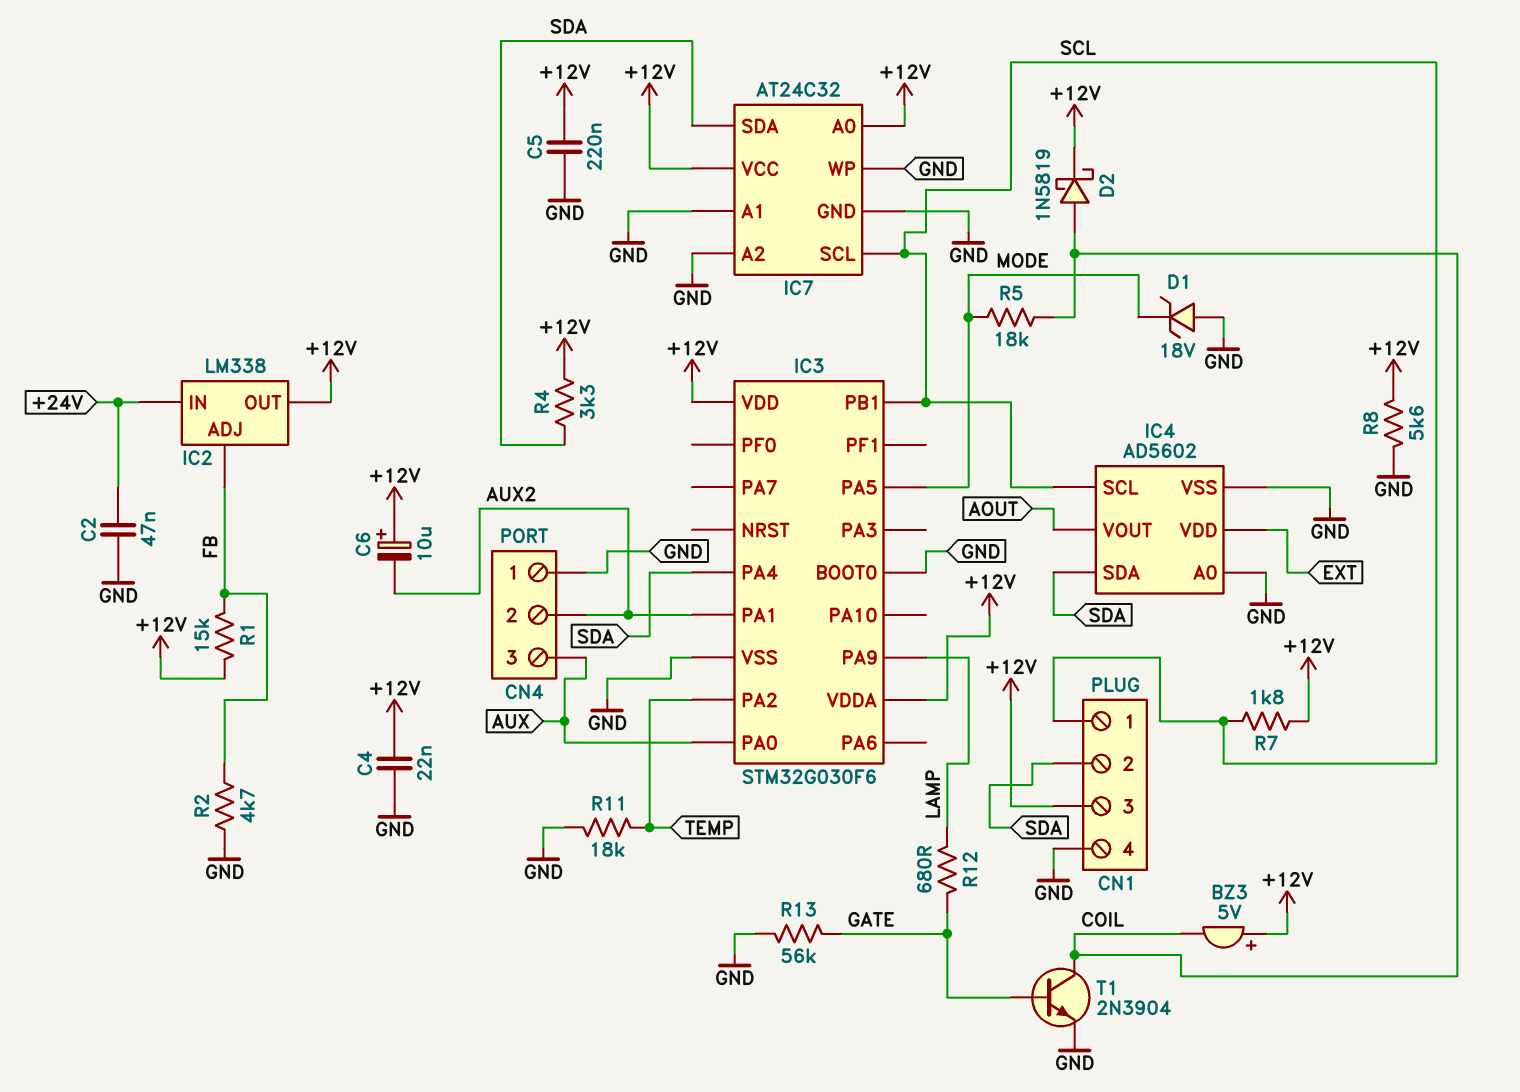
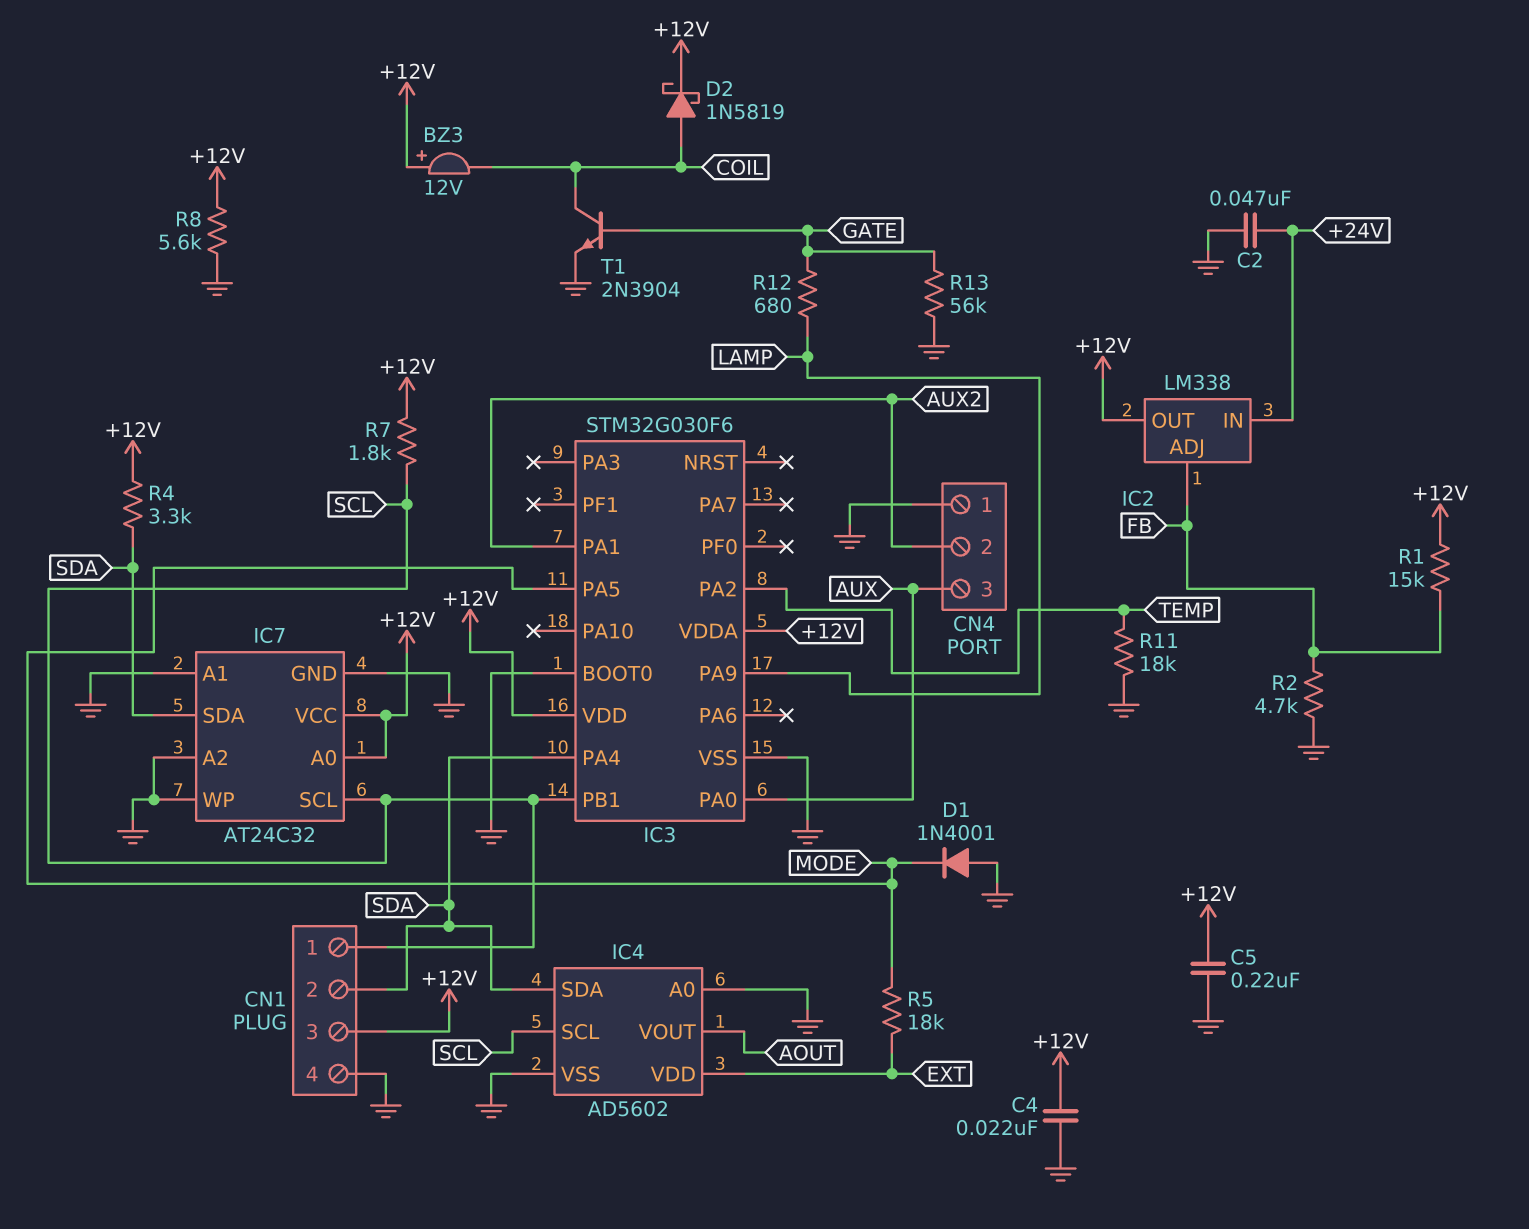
BZ3: buzzer 5V (plus +12V, minus COIL) -> buzzer 12V (plus +12V, minus COIL)
C6: 10uF (plus +12V, minus AUX2) -> none
D1: zener 18V (A GND, K MODE) -> diode 1N4001 (A GND, K MODE)
R5: 18k (COIL, MODE) -> 18k (EXT, MODE)

